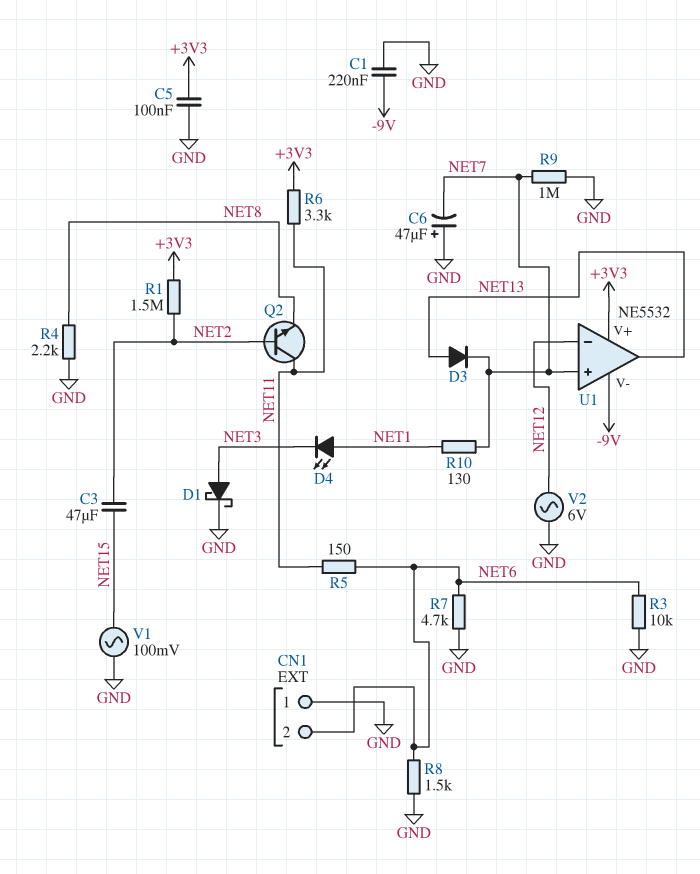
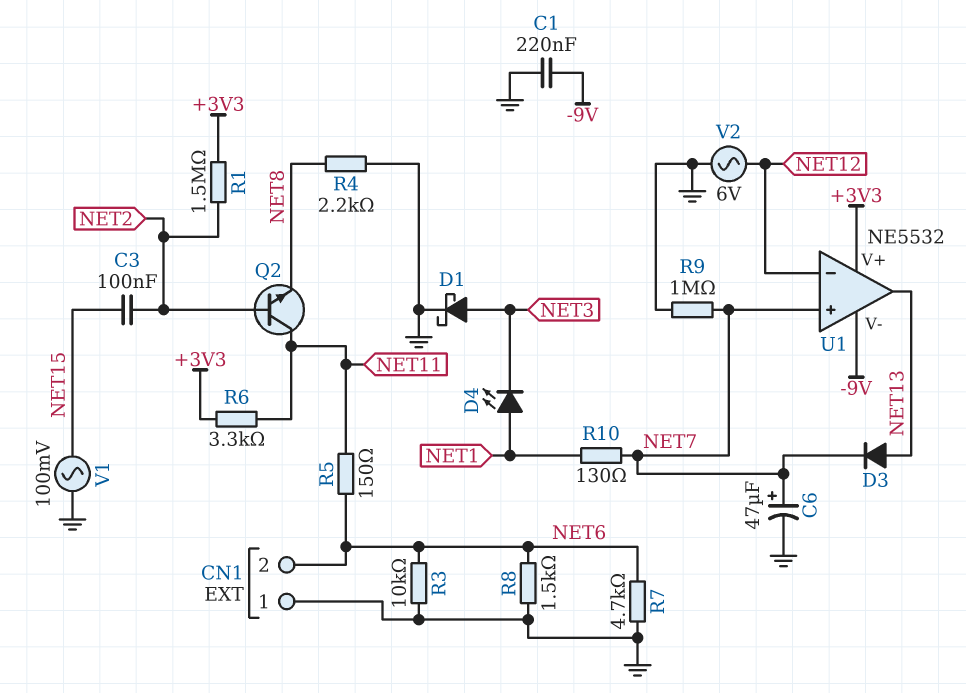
C3: 47uF (NET2, NET15) -> 100nF (NET2, NET15)
C5: 100nF (+3V3, GND) -> none
C6: 47uF (plus GND, minus NET7) -> 47uF (plus NET7, minus GND)

